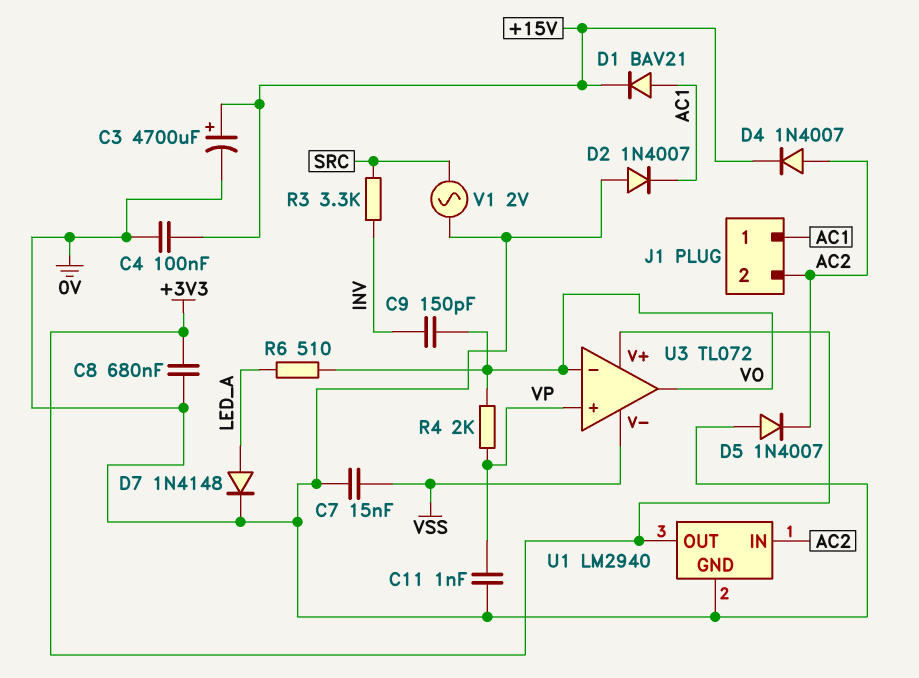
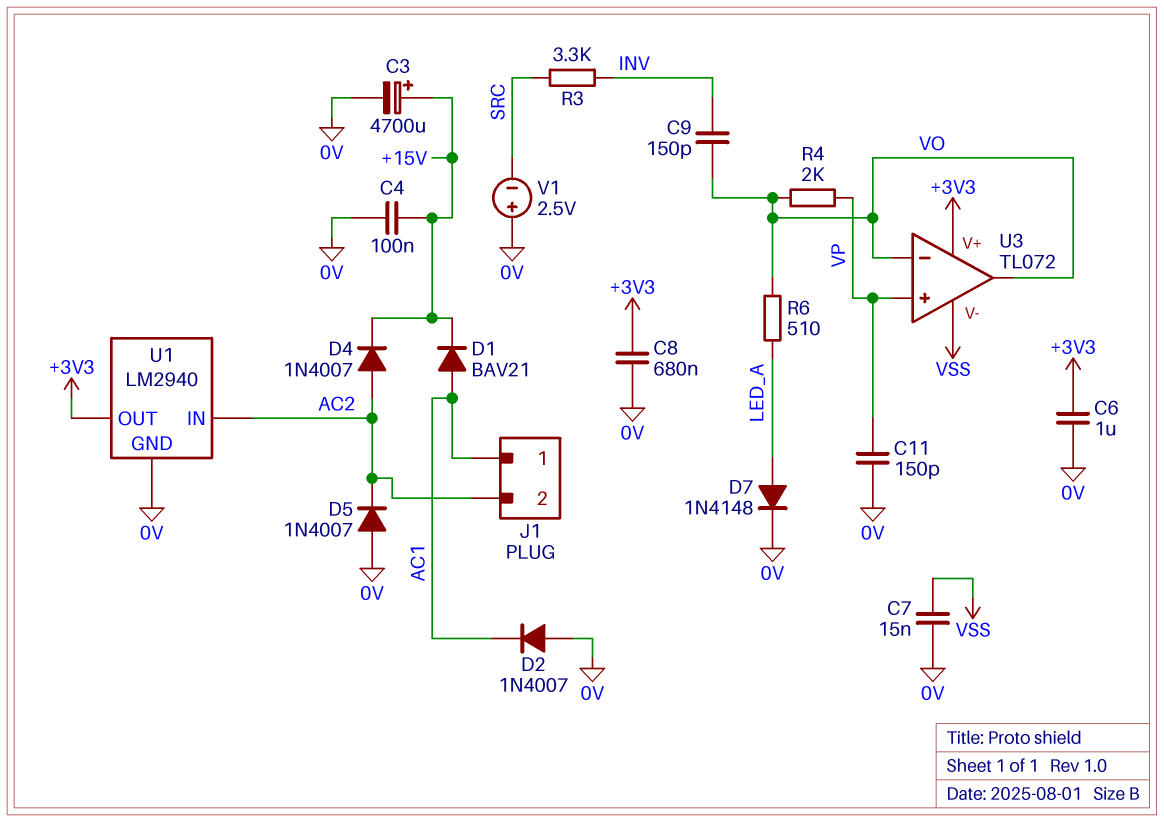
C6: none -> 1uF (+3V3, 0V)
C11: 1nF (0V, VP) -> 150pF (0V, VP)
V1: AC 2V (0V, SRC) -> 2.5V (plus 0V, minus SRC)

